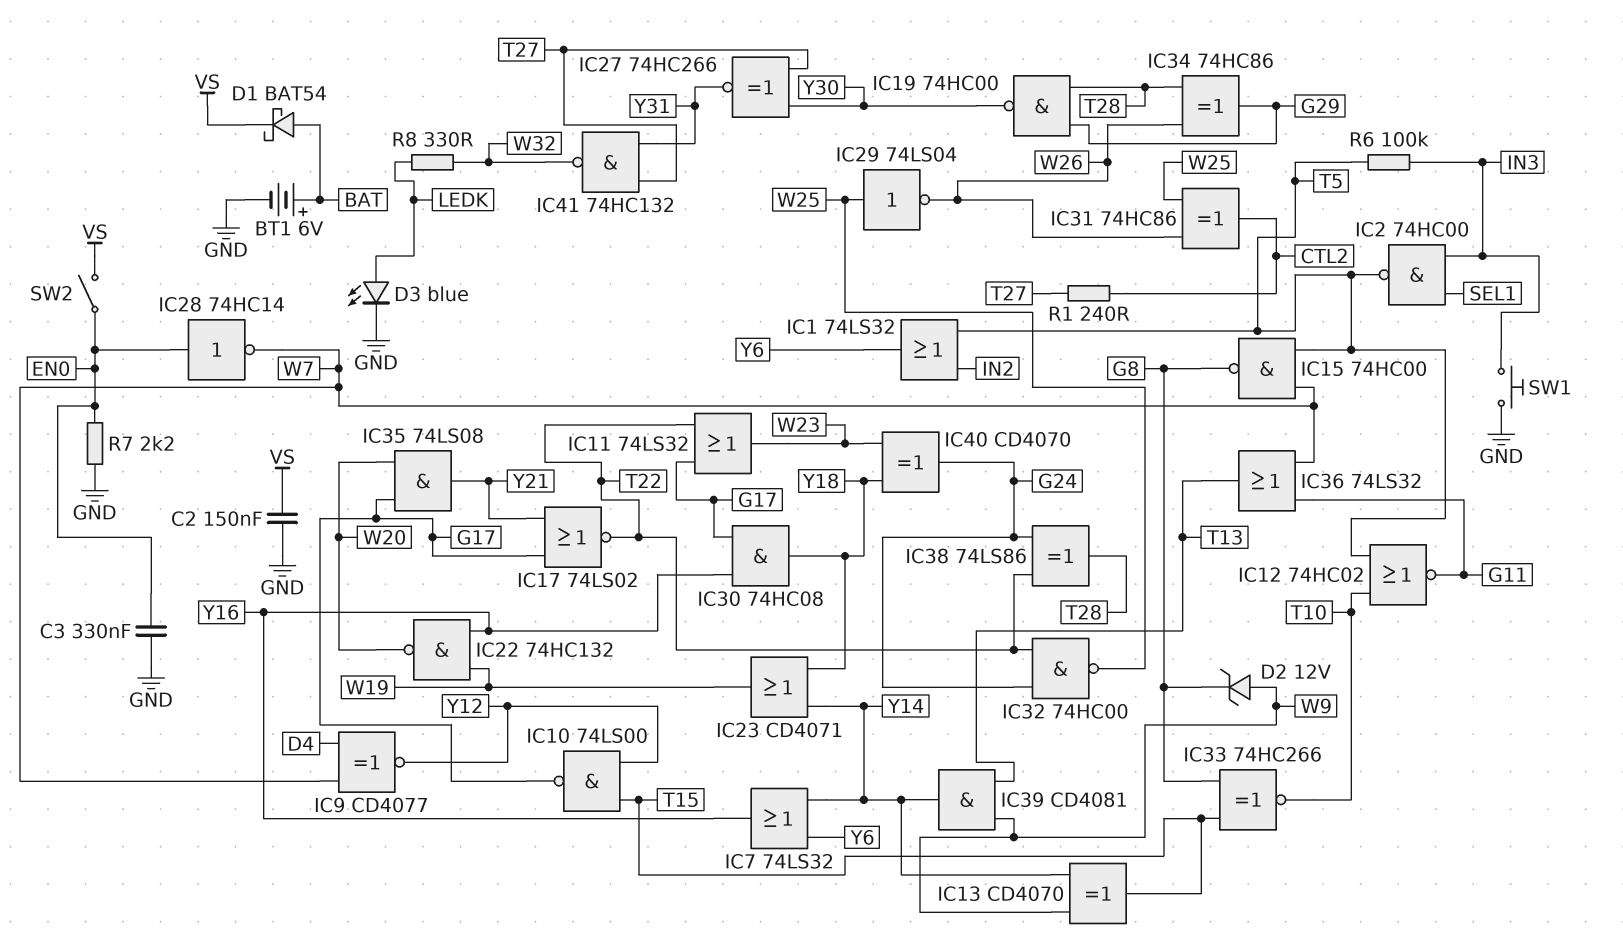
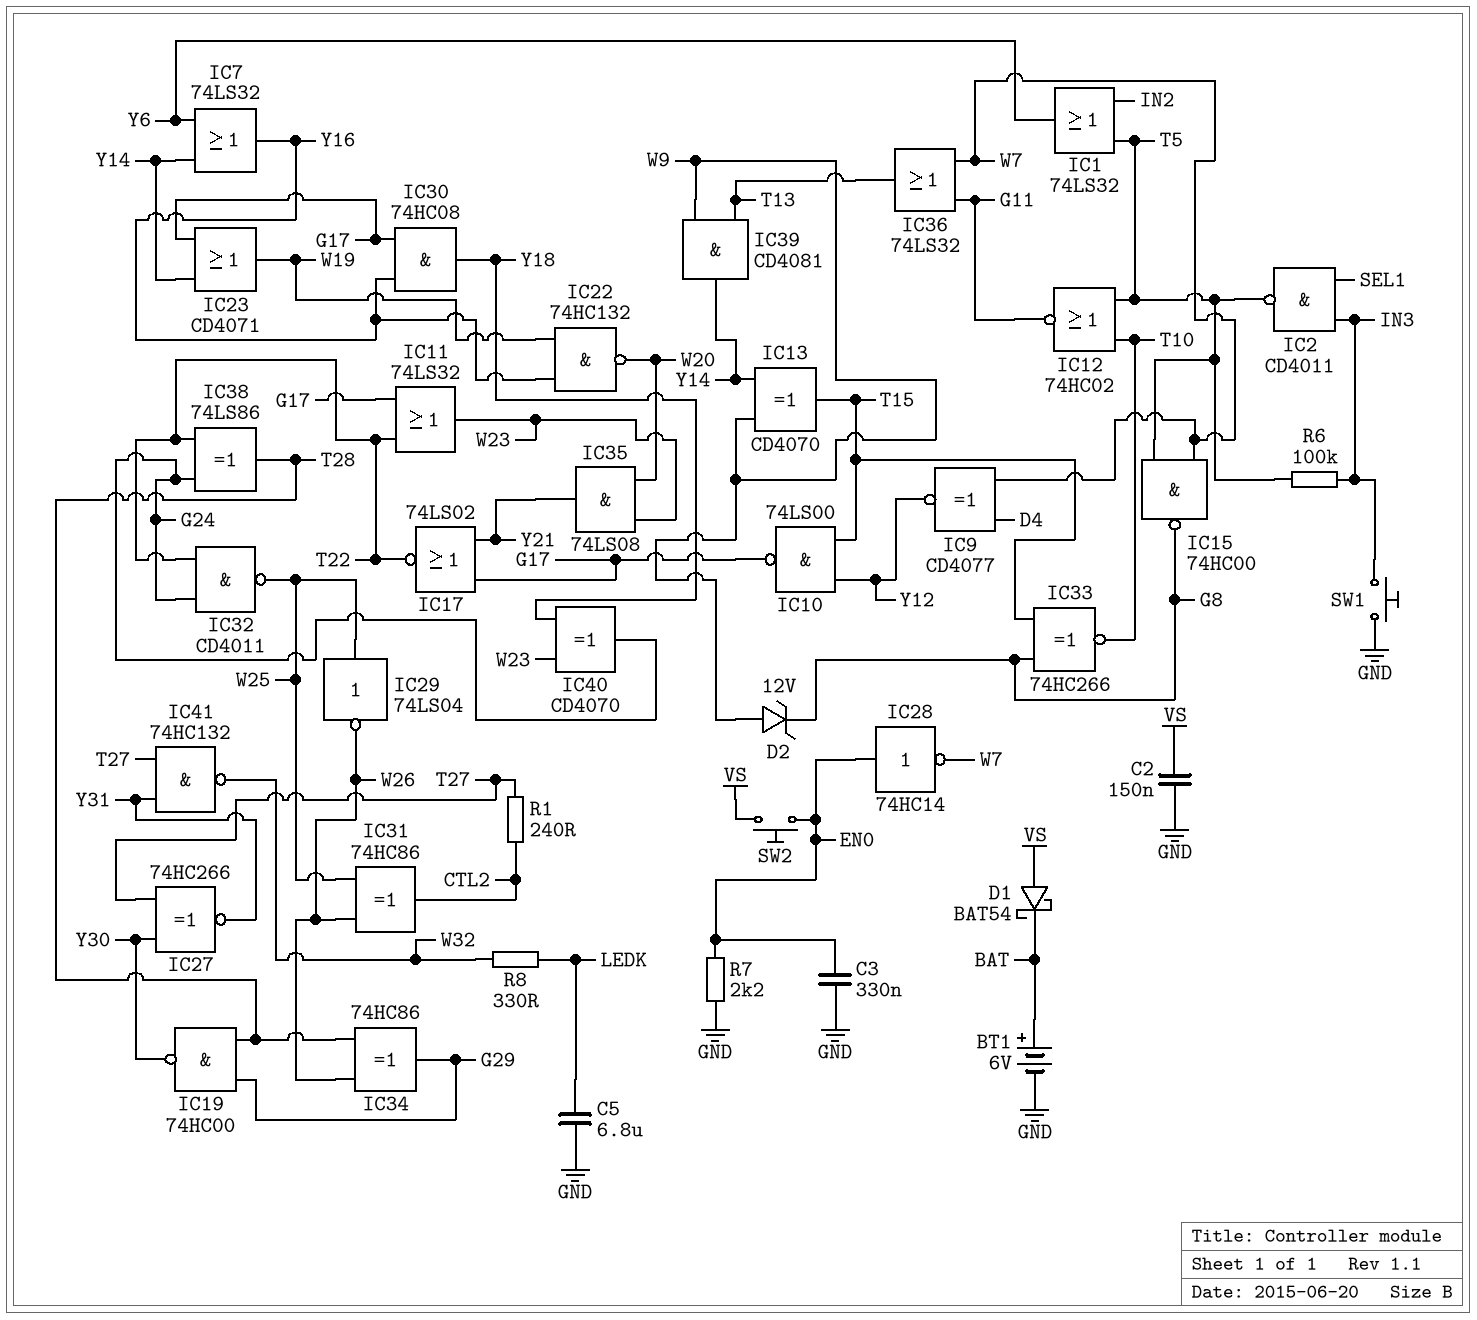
C5: none -> 6.8uF (GND, LEDK)
D1: schottky BAT54 (A BAT, K VS) -> schottky BAT54 (A VS, K BAT)
D3: LED blue (A LEDK, K GND) -> none
IC2: NAND 74HC00 (in IN3, in SEL1, out T5) -> NAND CD4011 (in IN3, in SEL1, out T5)
IC23: OR CD4071 (in Y14, in Y18, out W19) -> OR CD4071 (in G17, in Y14, out W19)
IC32: NAND 74HC00 (in G24, in T22, out W25) -> NAND CD4011 (in G24, in T22, out W25)
IC35: AND 74LS08 (in G17, in W20, out Y21) -> AND 74LS08 (in W20, in W23, out Y21)
SW2: switch (EN0, VS) -> button (EN0, VS)

